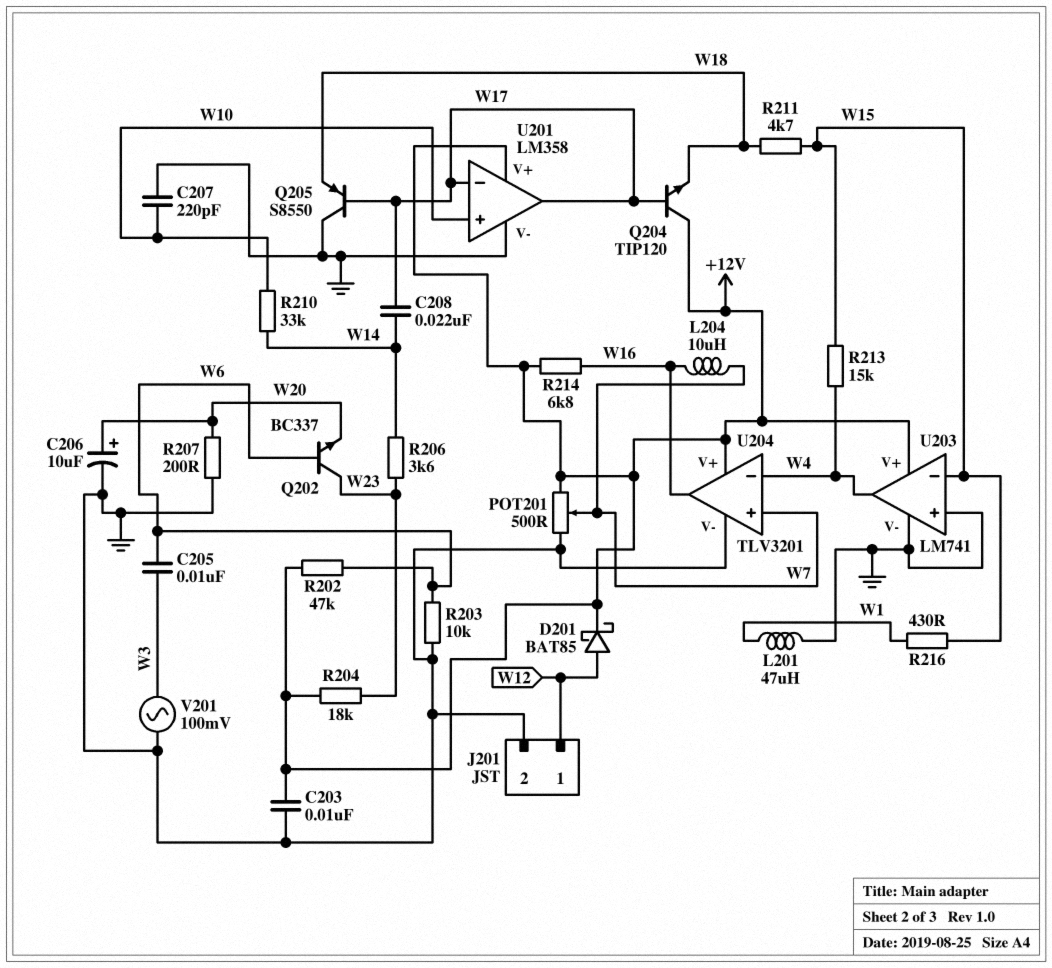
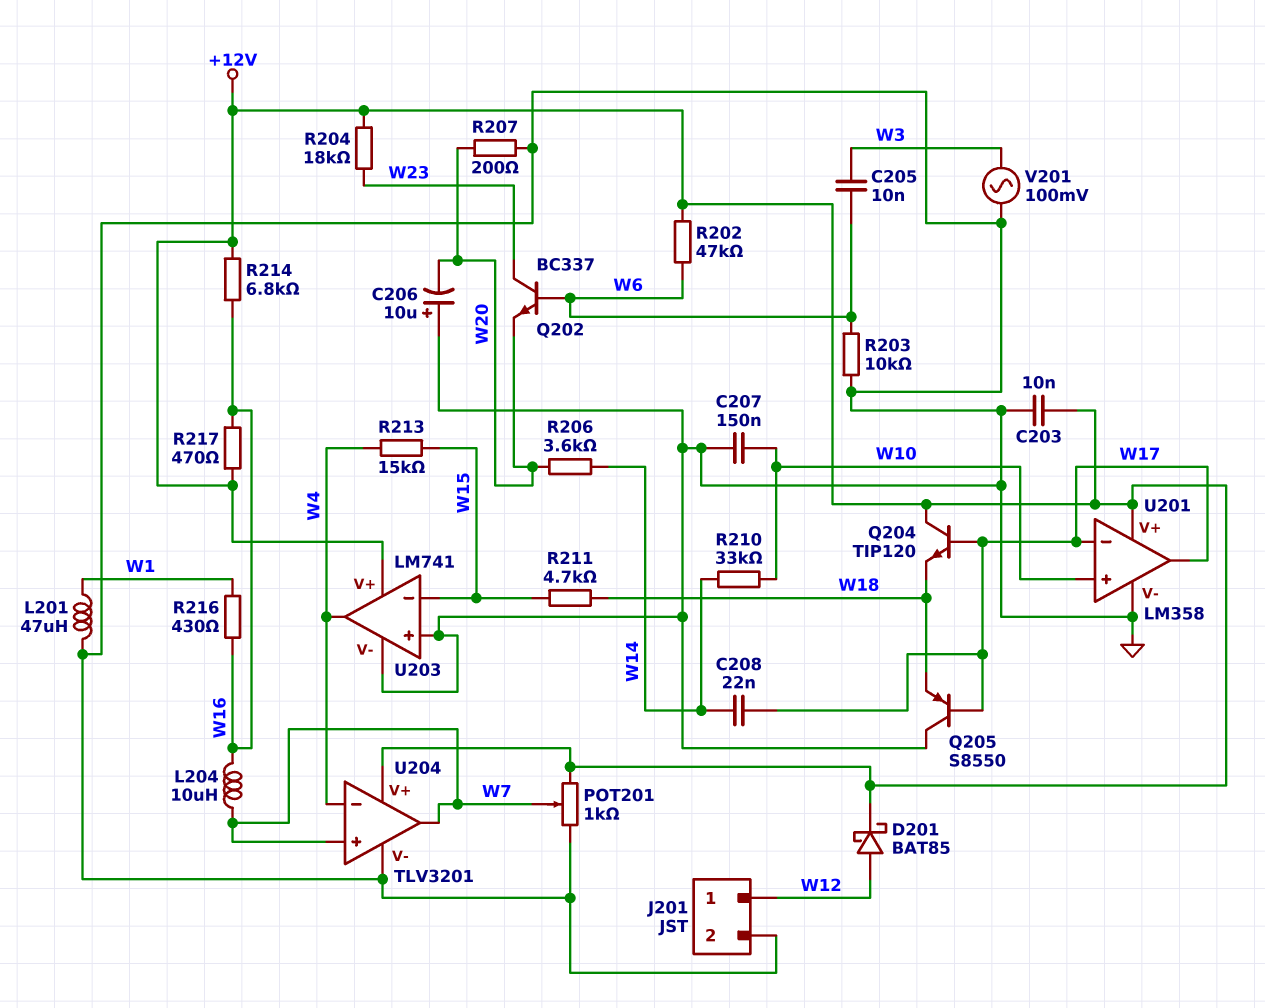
C206: 10uF (plus W20, minus GND) -> 10uF (plus GND, minus W20)
C207: 220pF (GND, W10) -> 150nF (GND, W10)
POT201: 500 (+12V, GND, wiper W7) -> 1k (+12V, GND, wiper W7)
R206: 3.6k (W14, W23) -> 3.6k (W14, W20)
R216: 430 (W1, W15) -> 430 (W1, W16)
R217: none -> 470 (+12V, W16)
U204 pin out: W16 -> W7

